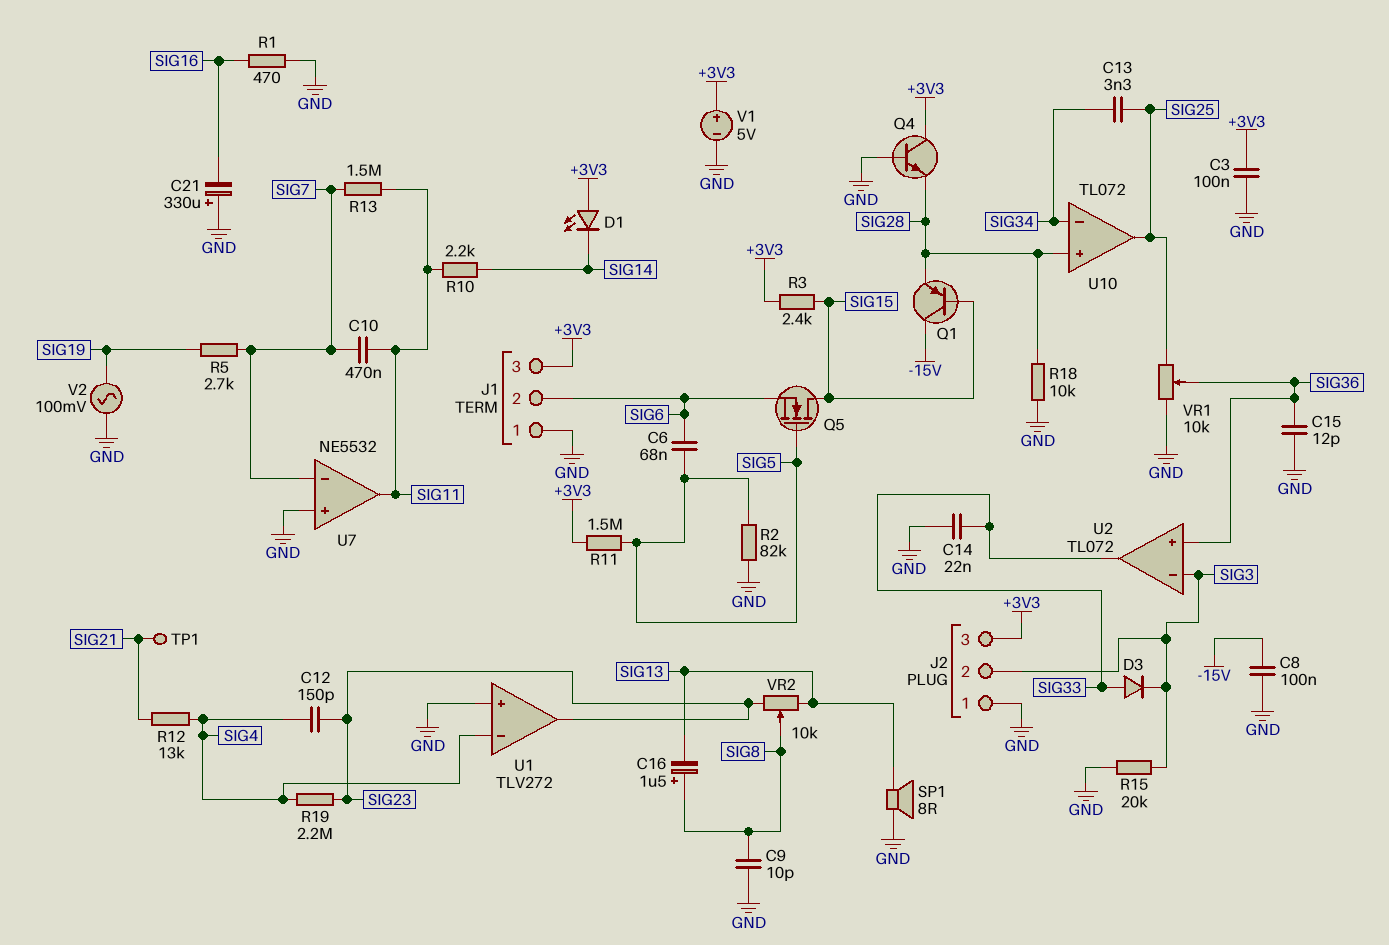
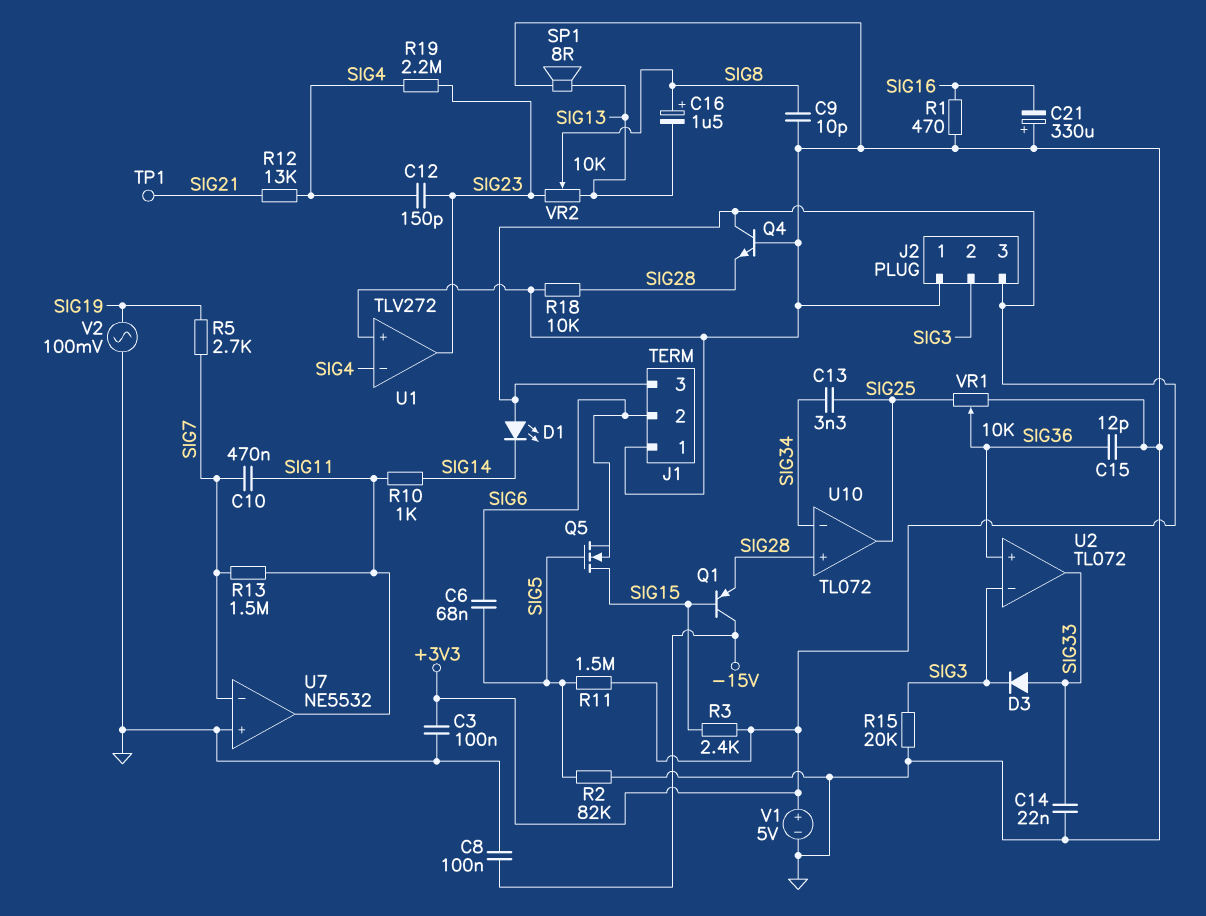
R10: 2.2k (SIG11, SIG14) -> 1k (SIG11, SIG14)

